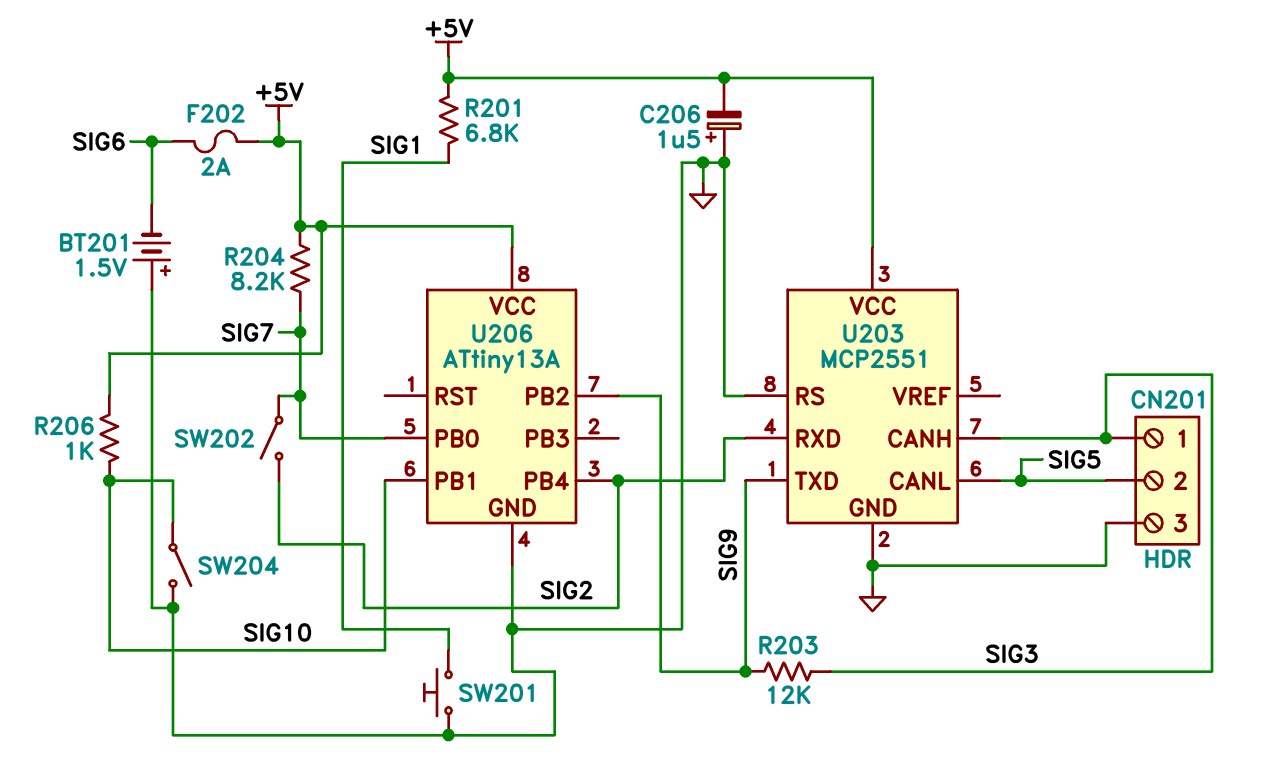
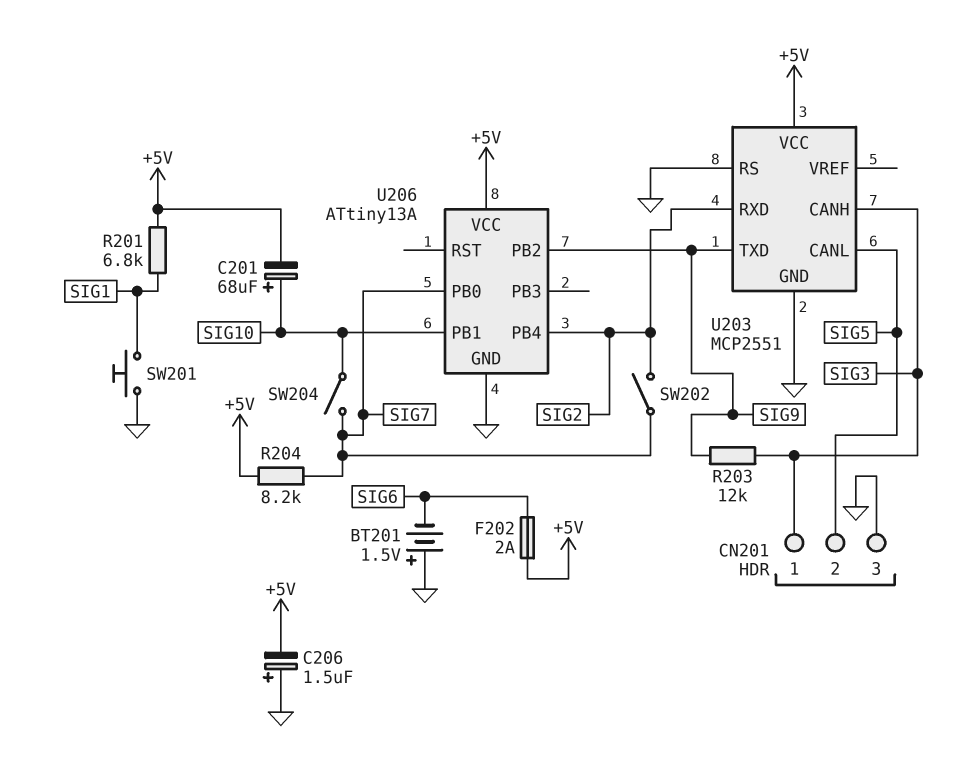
C201: none -> 68uF (plus SIG10, minus +5V)
R206: 1k (+5V, SIG10) -> none
SW204: switch (GND, SIG10) -> switch (SIG7, SIG10)

